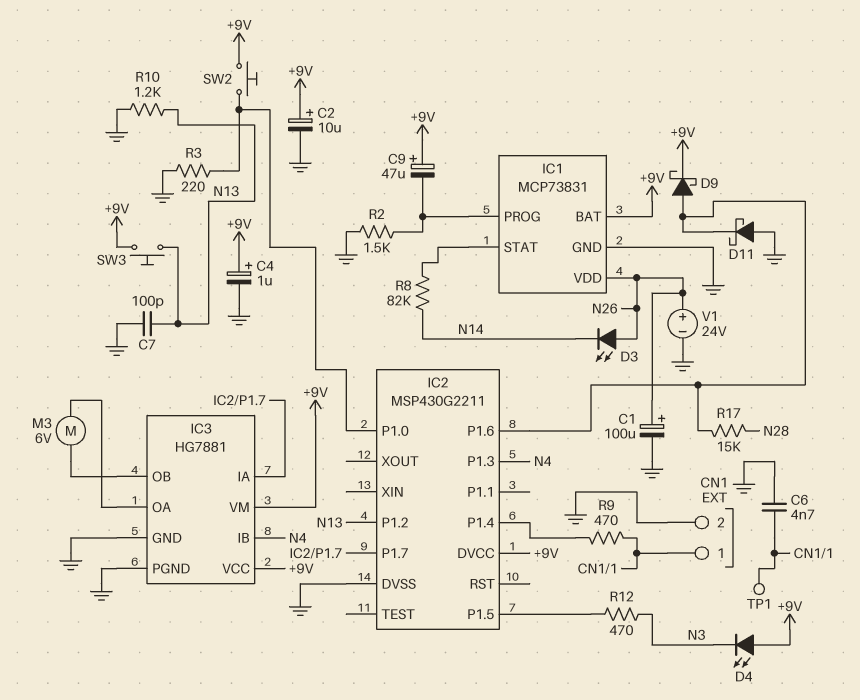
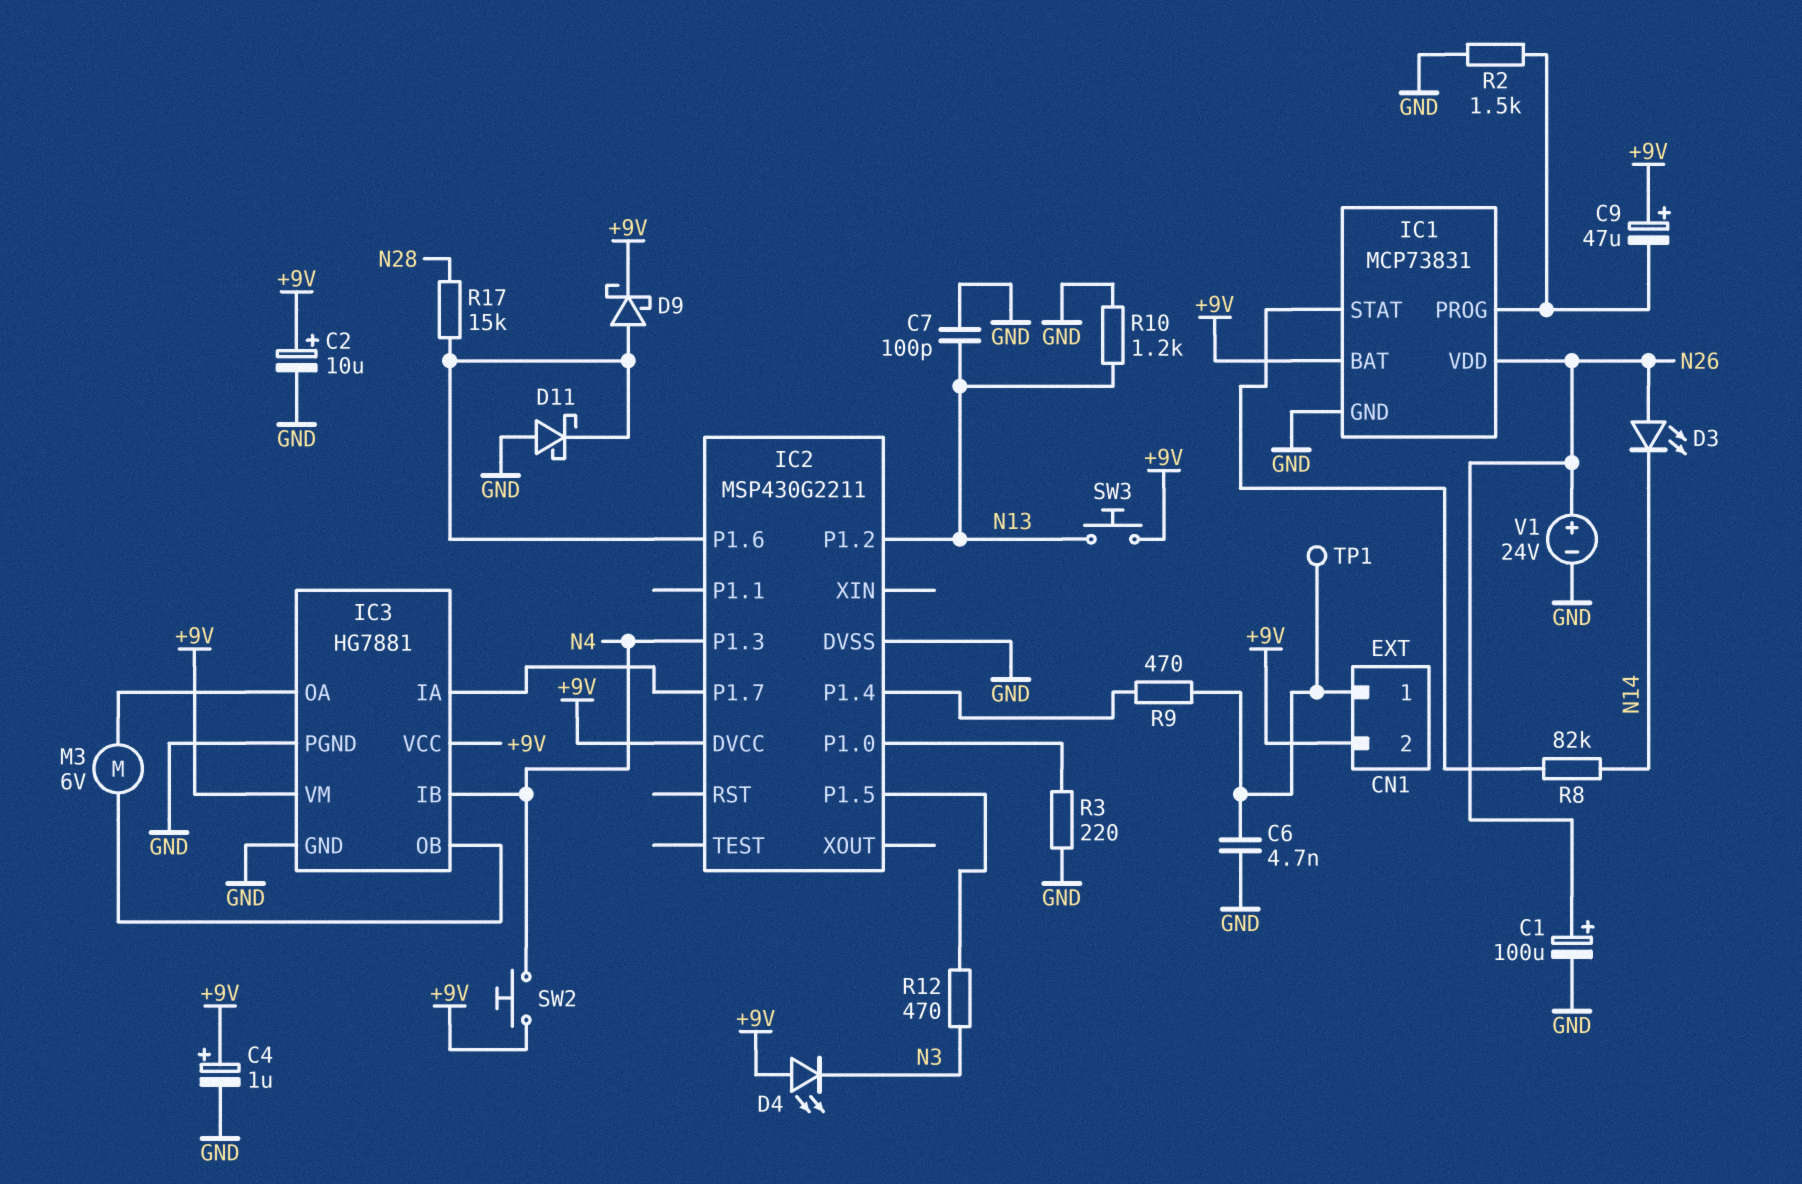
CN1 pin 2: GND -> +9V
SW2: button (+9V, IC2/P1.0) -> button (+9V, N4)

